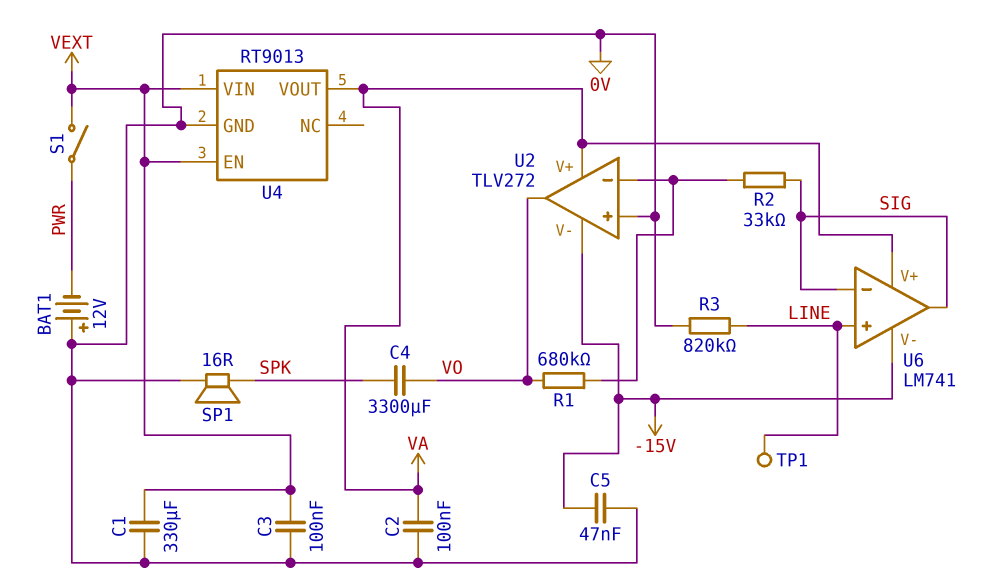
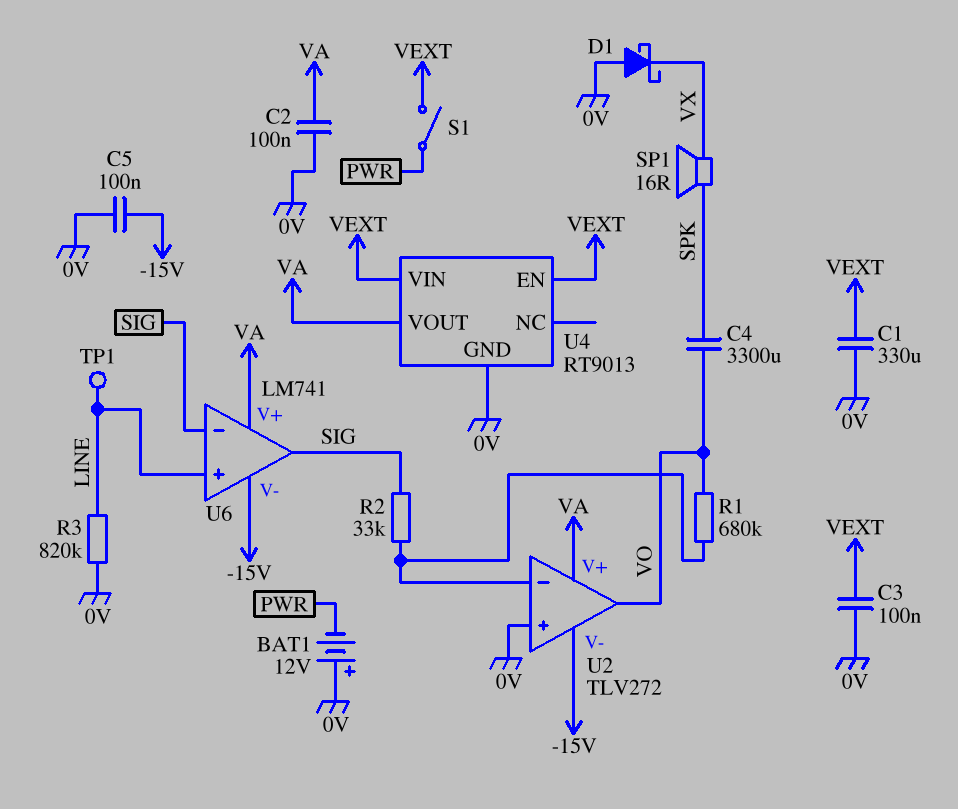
C5: 47nF (-15V, 0V) -> 100nF (-15V, 0V)
D1: none -> schottky (A 0V, K VX)
SP1: speaker 16R (0V, SPK) -> speaker 16R (SPK, VX)

